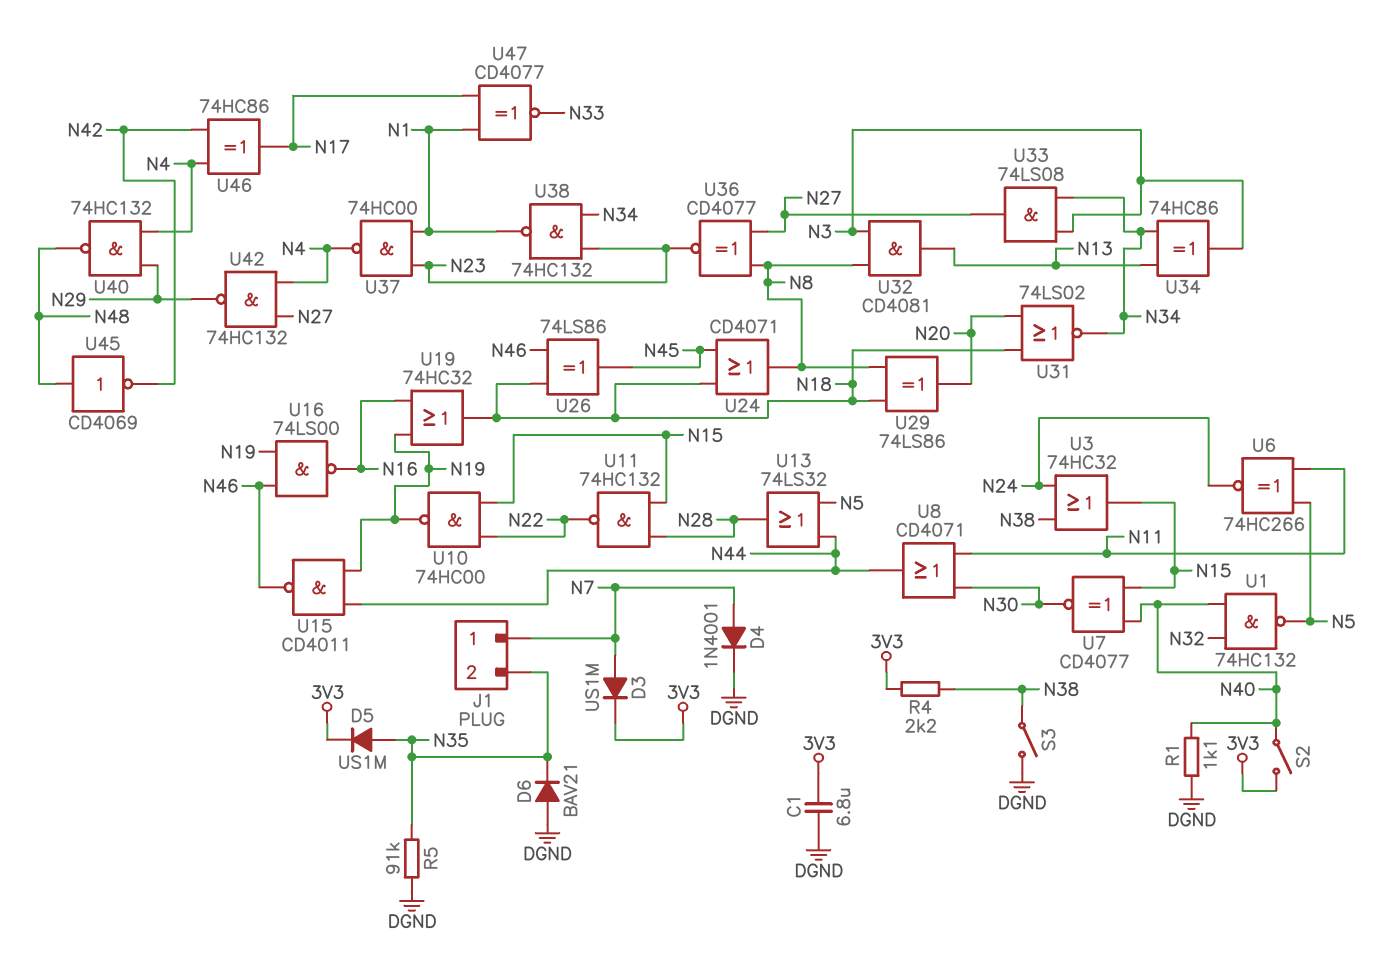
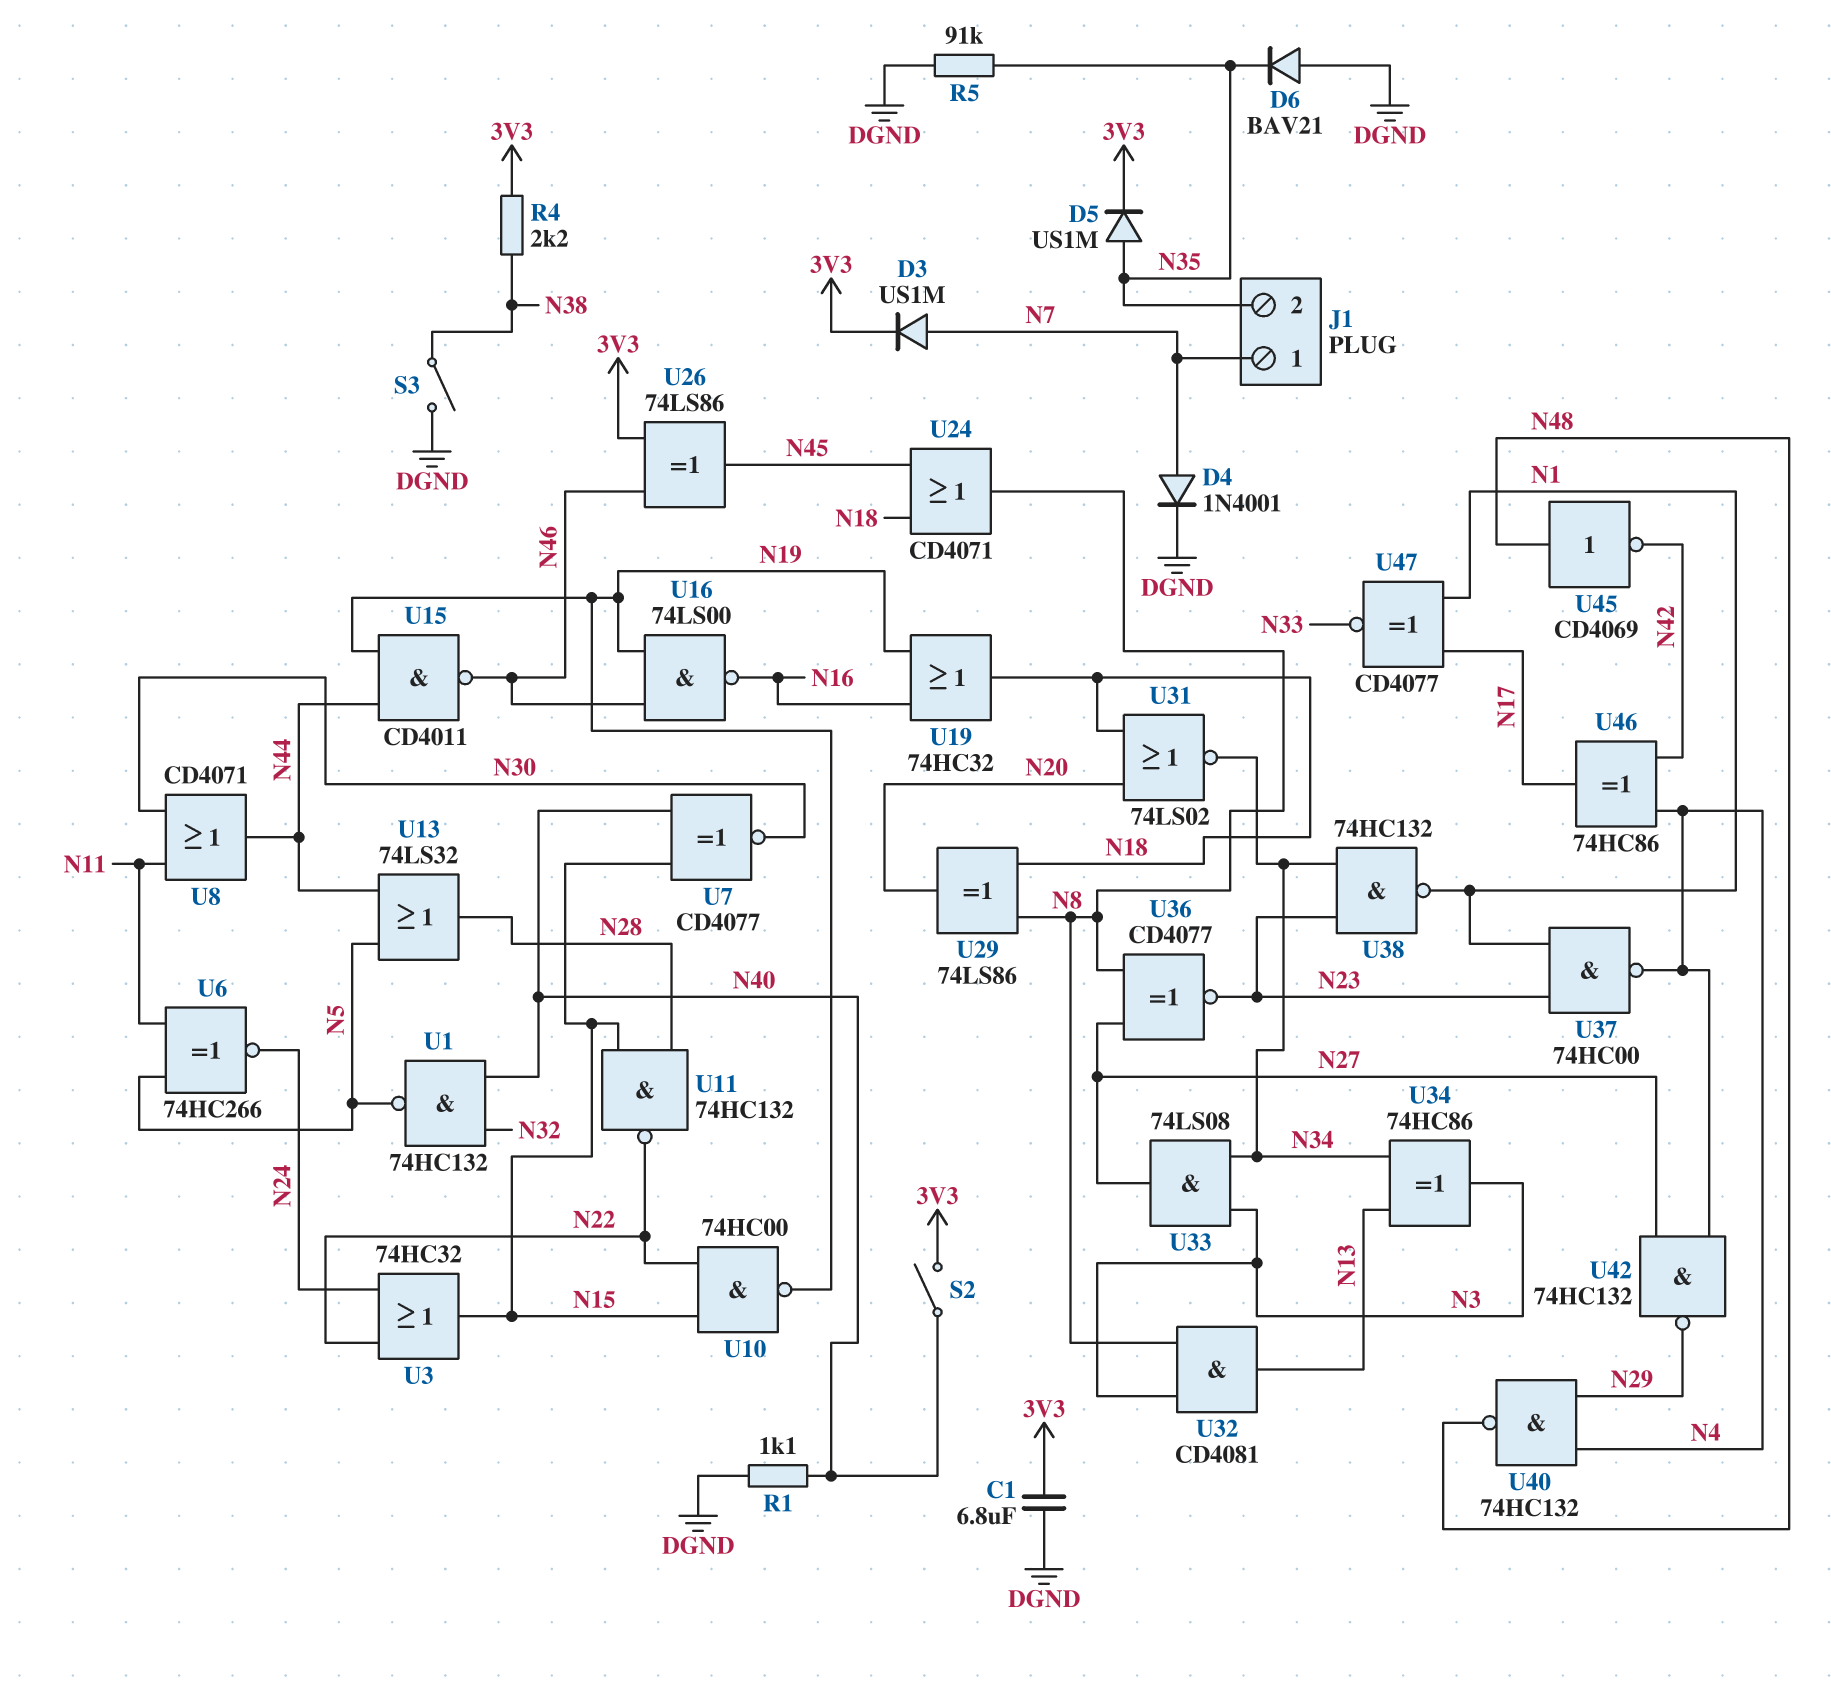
U3: OR 74HC32 (in N24, in N38, out N15) -> OR 74HC32 (in N22, in N24, out N15)
U26: XOR 74LS86 (in N18, in N46, out N45) -> XOR 74LS86 (in 3V3, in N46, out N45)

